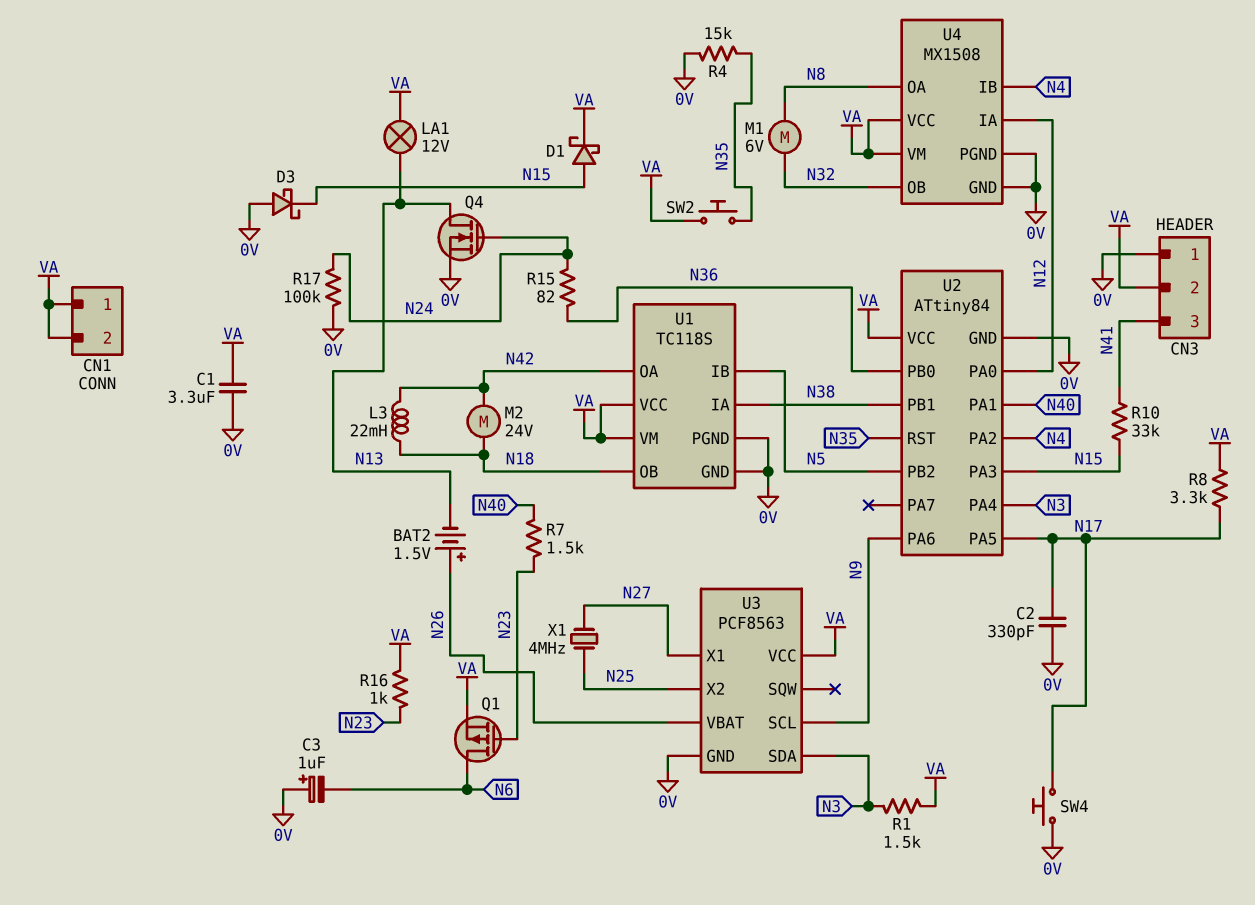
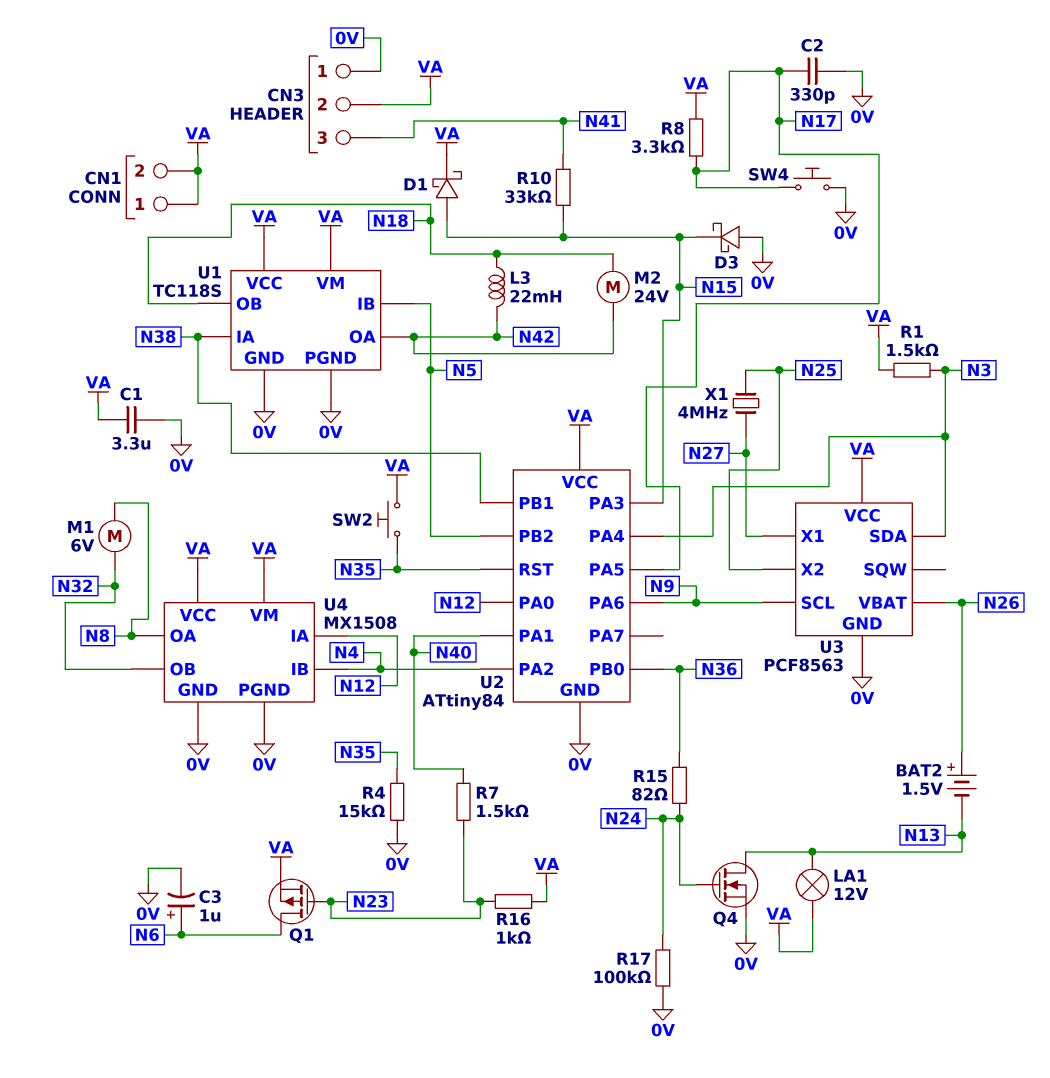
C3: 1uF (plus 0V, minus N6) -> 1uF (plus N6, minus 0V)

